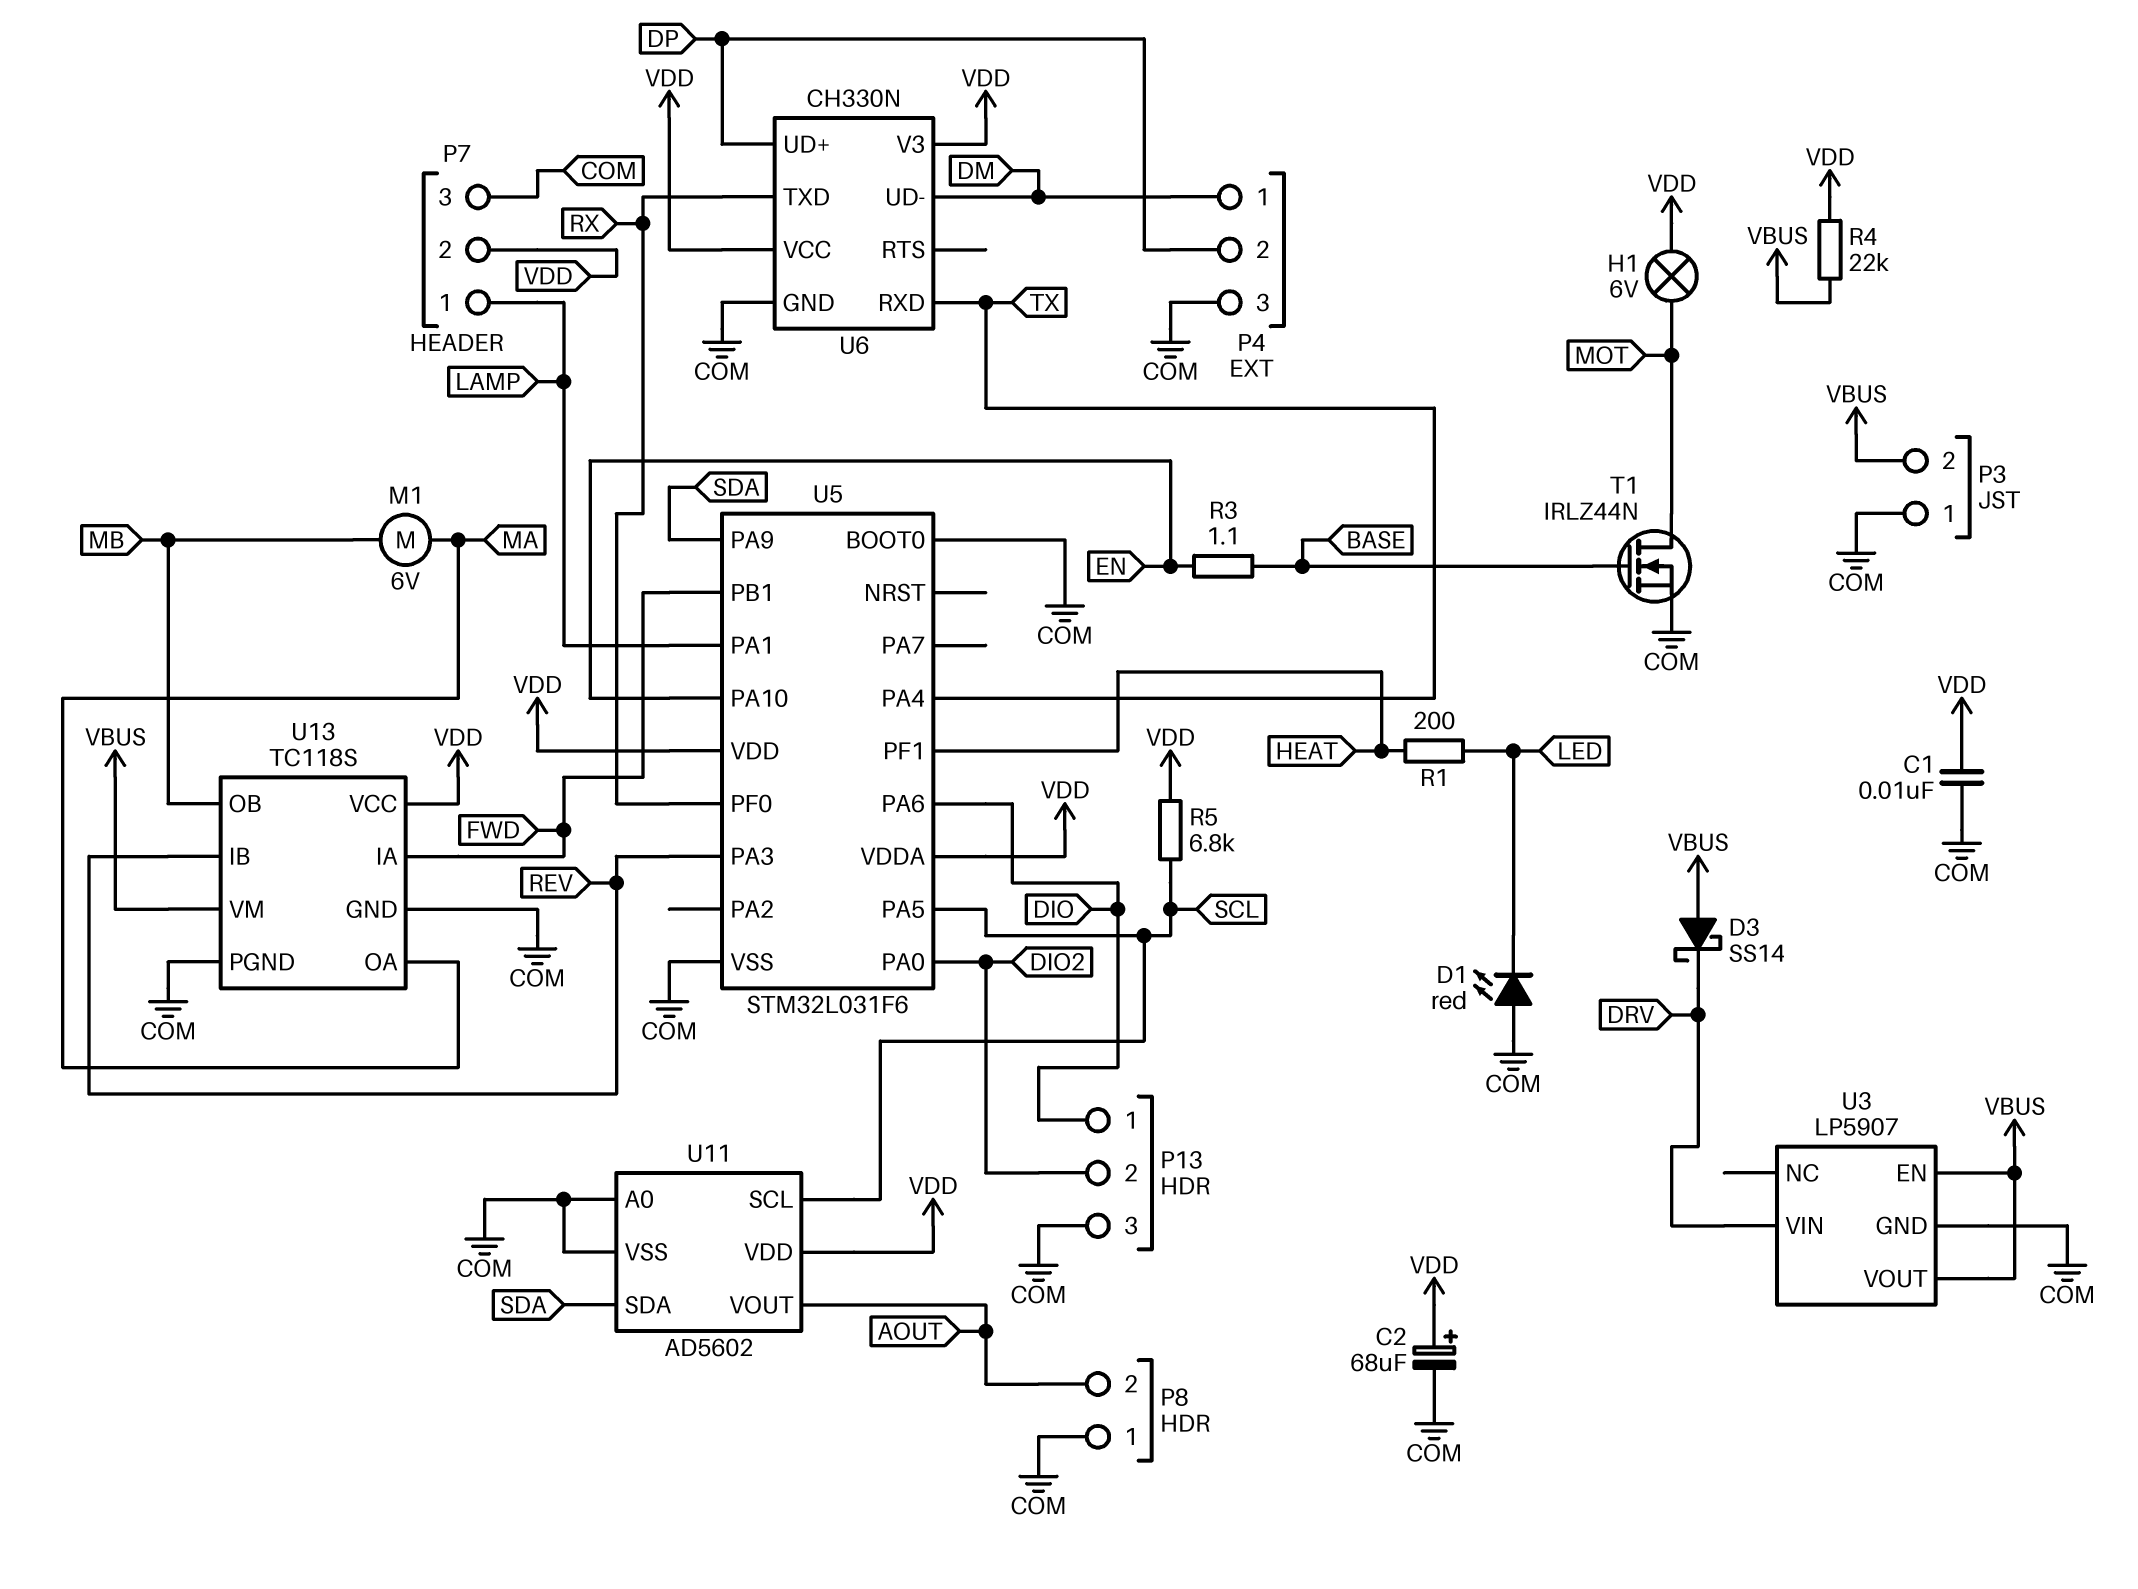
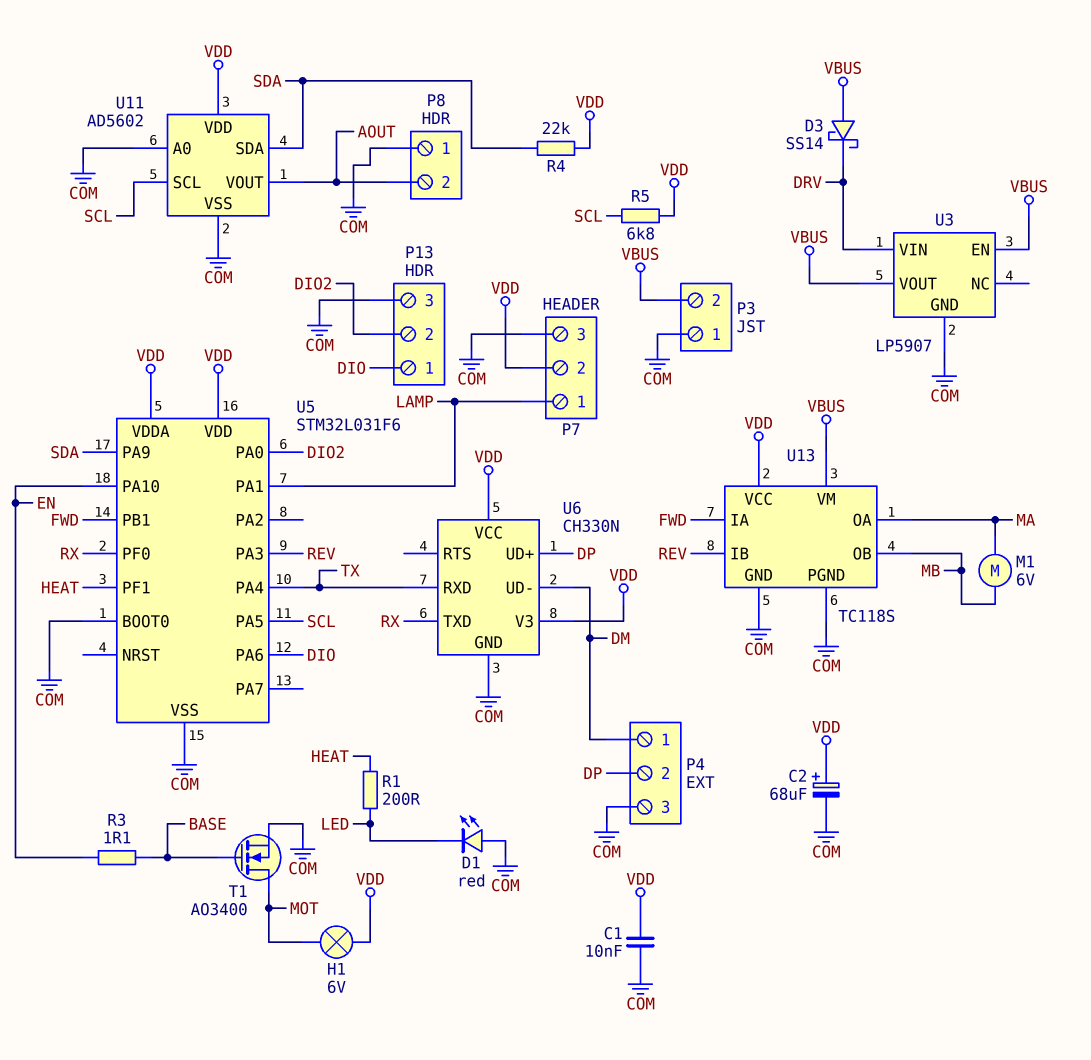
R4: 22k (VBUS, VDD) -> 22k (SDA, VDD)
T1: NMOS IRLZ44N (G BASE, D MOT, S COM) -> NMOS AO3400 (G BASE, D MOT, S COM)

